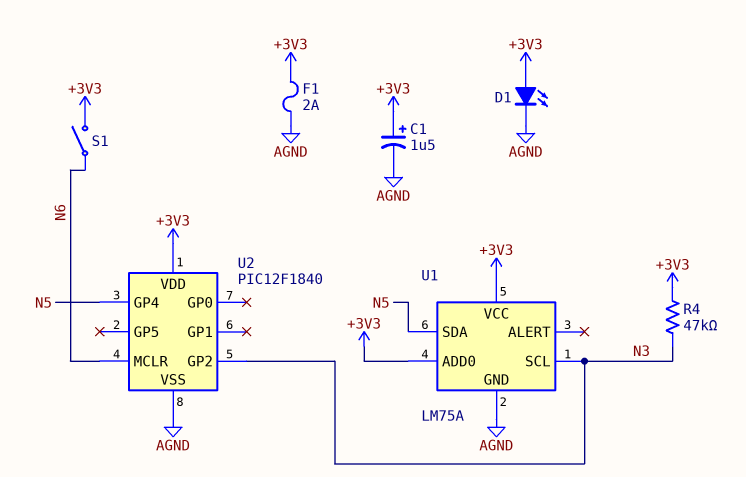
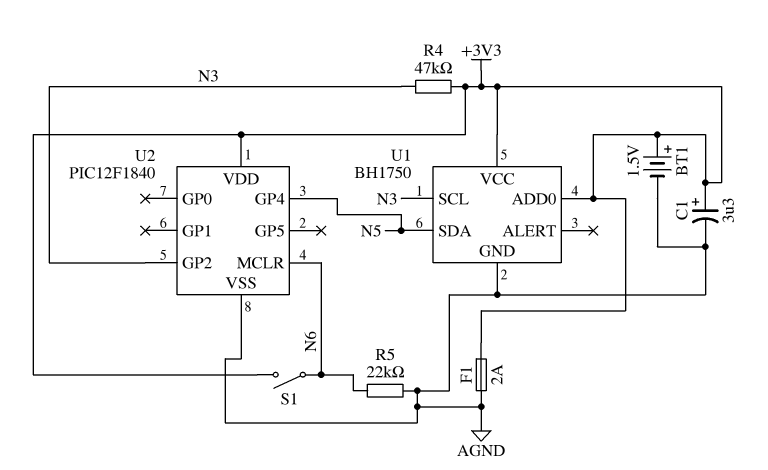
BT1: none -> 1.5V (plus +3V3, minus AGND)
C1: 1.5uF (plus +3V3, minus AGND) -> 3.3uF (plus +3V3, minus AGND)
D1: LED (A +3V3, K AGND) -> none
R5: none -> 22k (AGND, N6)
U1: LM75A -> BH1750

